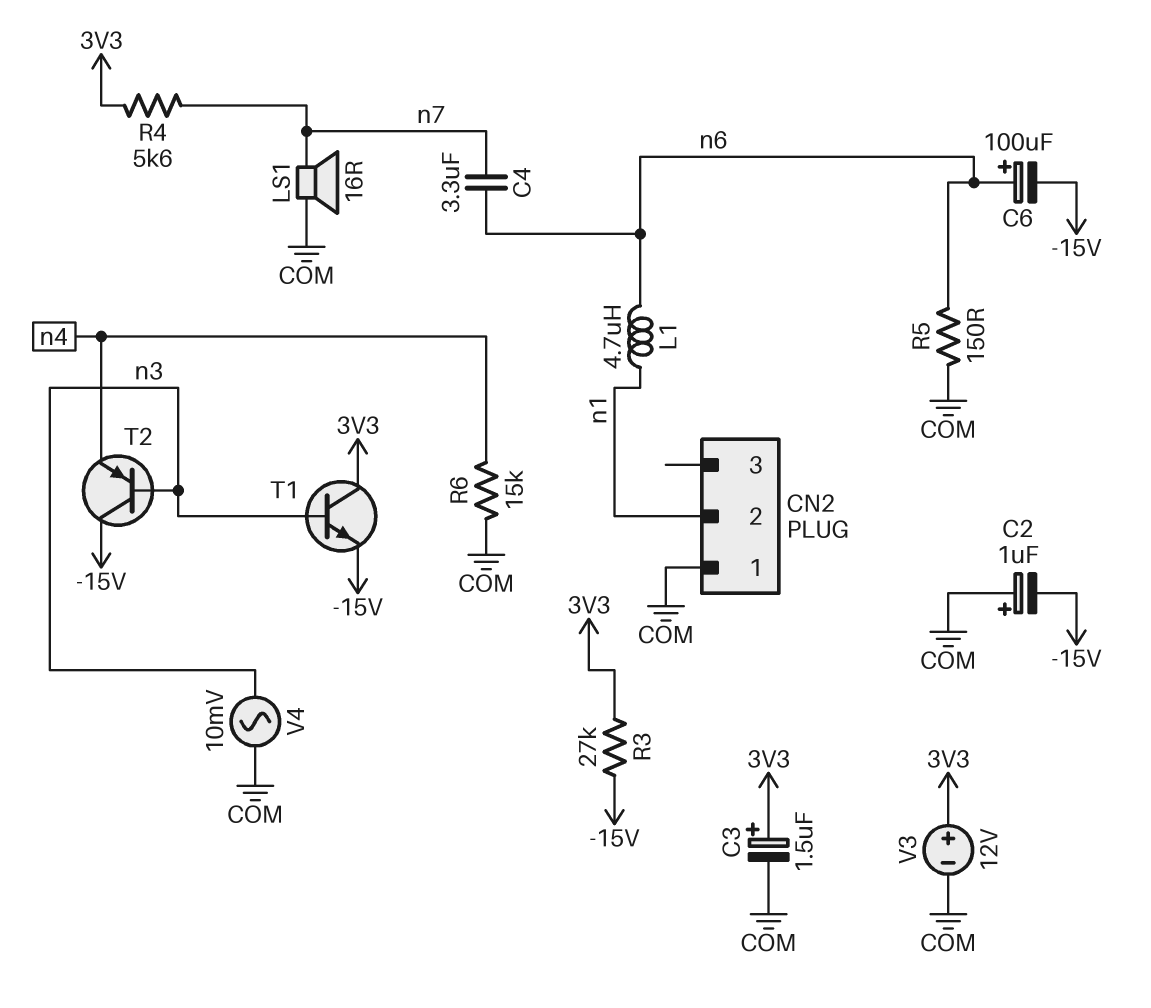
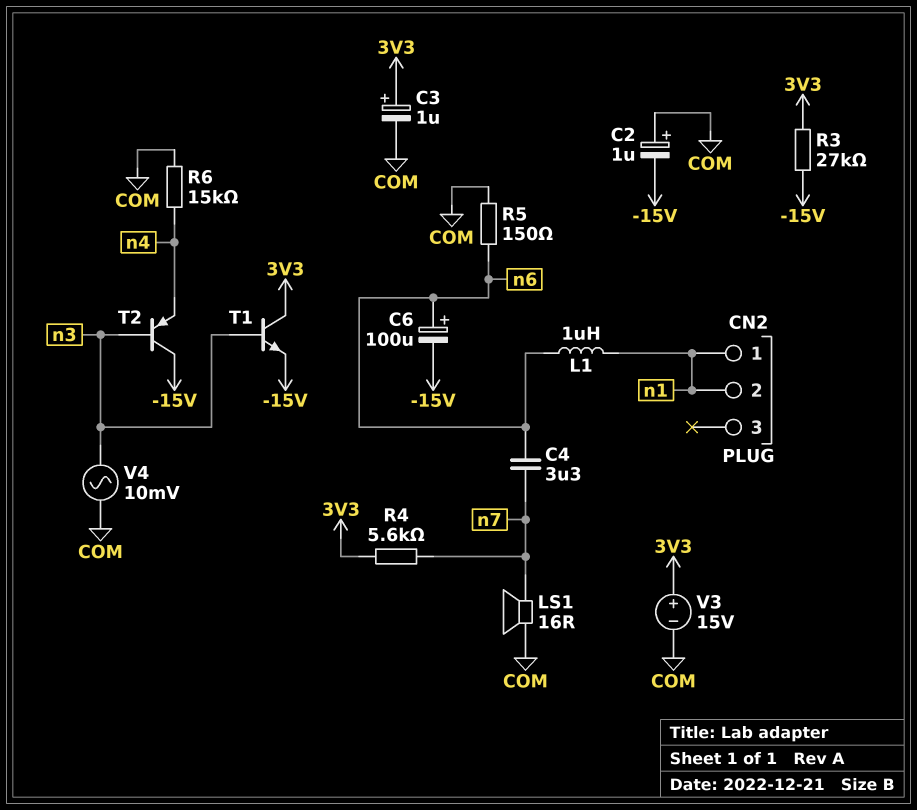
C3: 1.5uF (plus 3V3, minus COM) -> 1uF (plus 3V3, minus COM)
CN2 pin 1: COM -> n1
L1: 4.7uH (n1, n6) -> 1uH (n1, n6)
V3: 12V (plus 3V3, minus COM) -> 15V (plus 3V3, minus COM)

